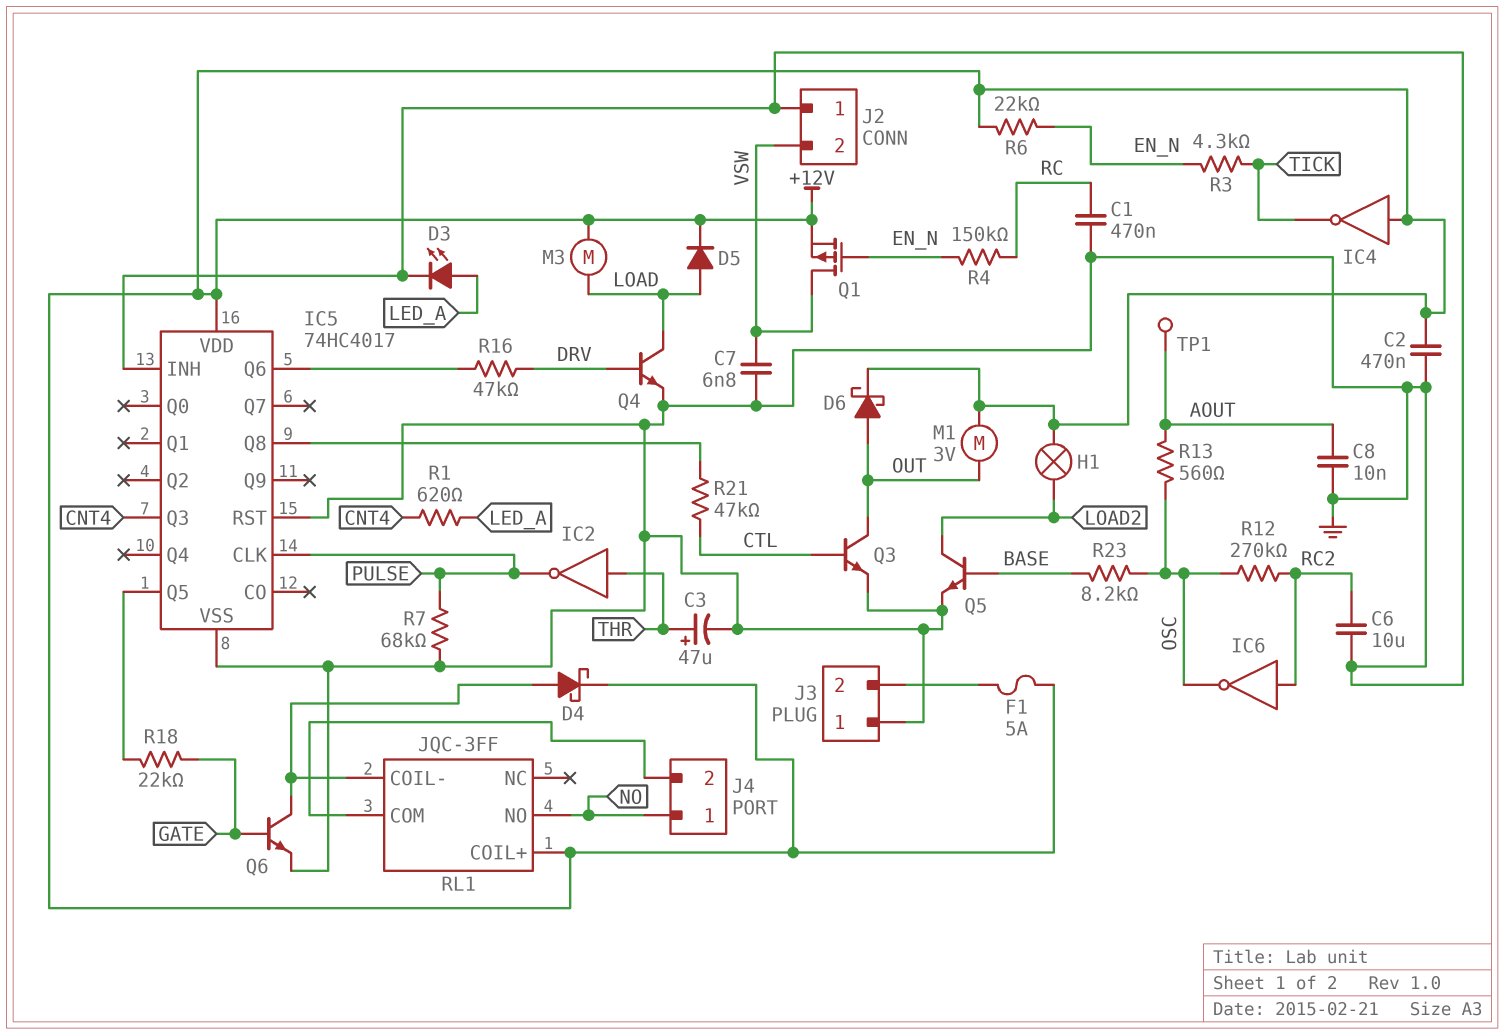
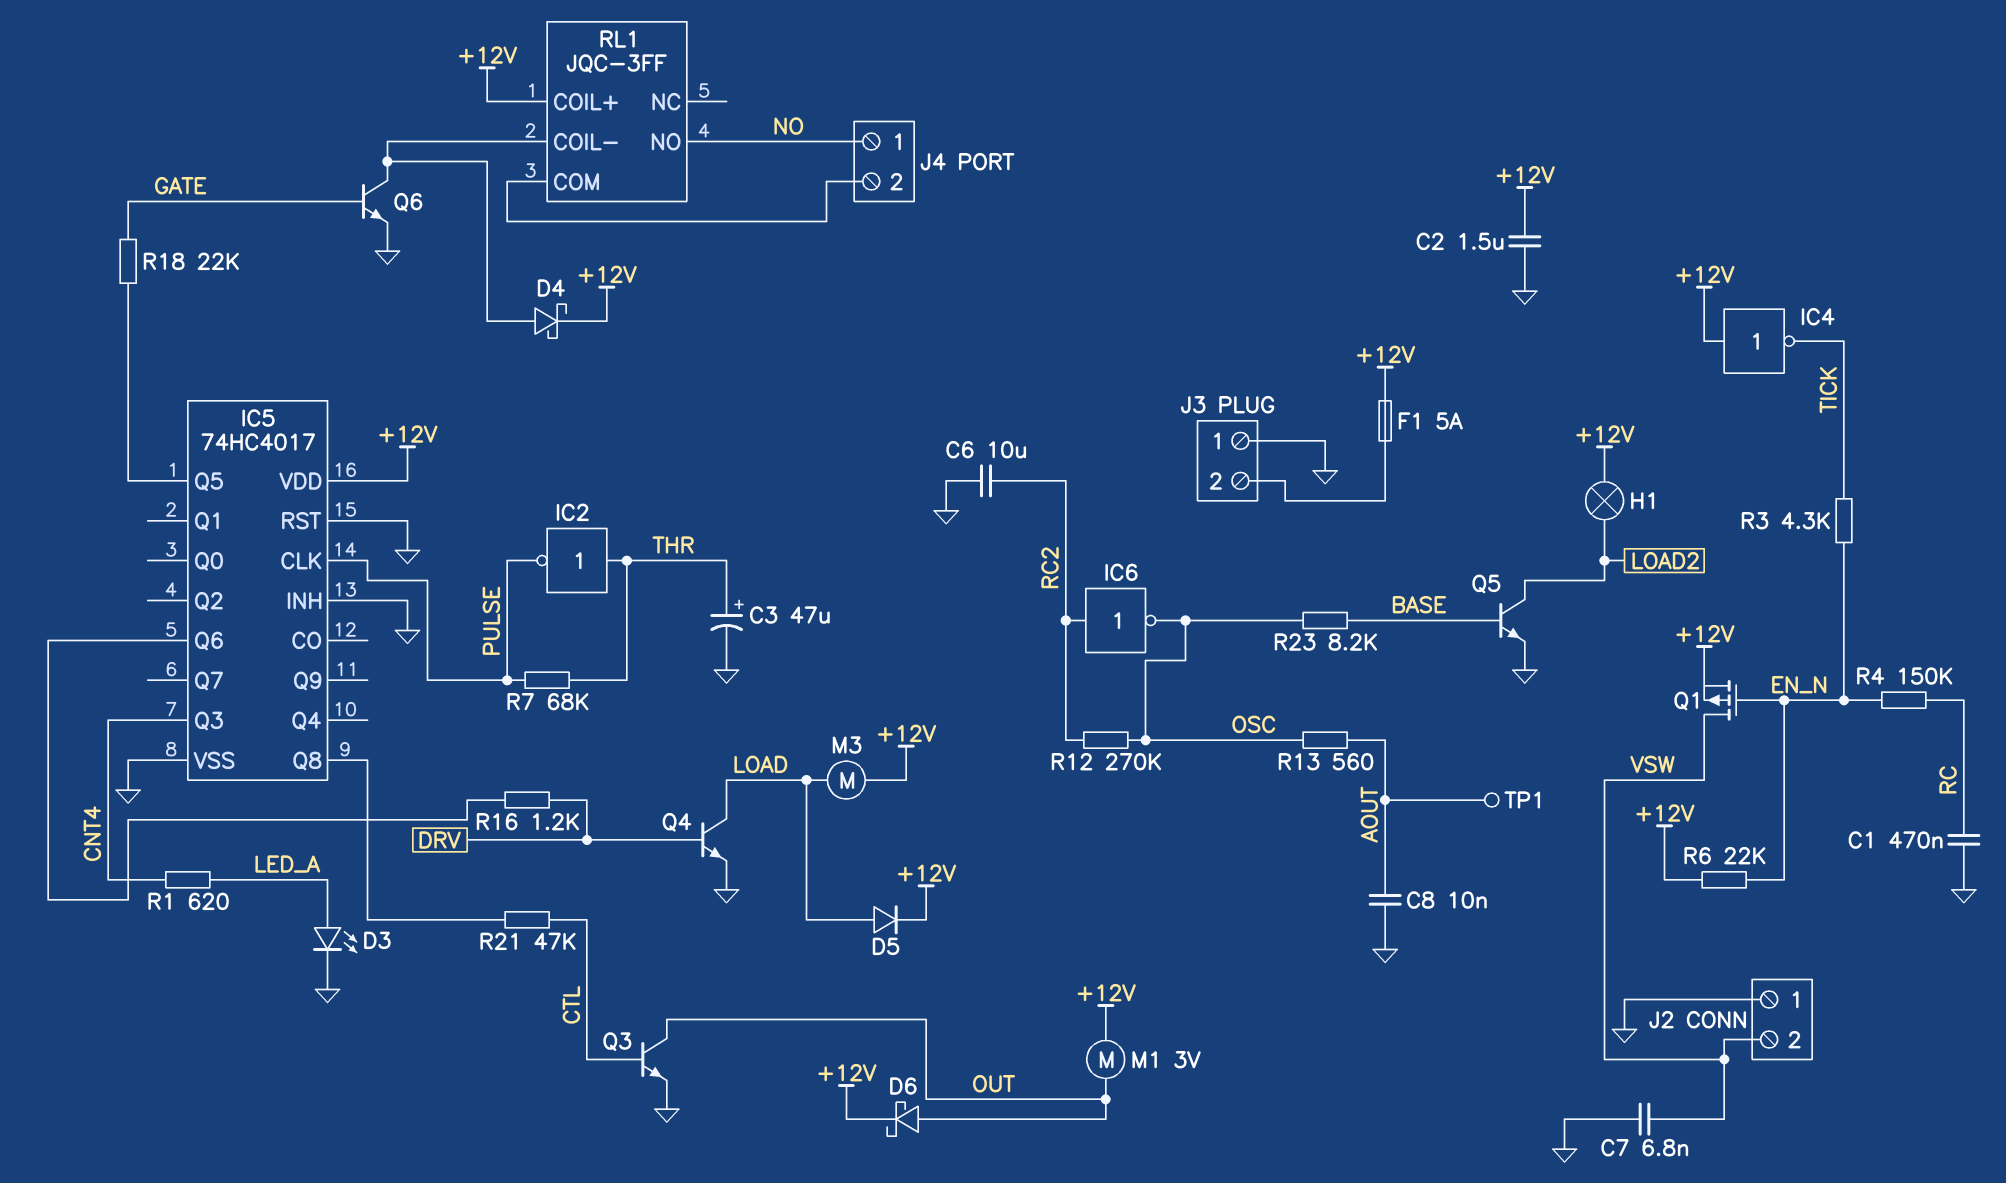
C2: 470nF (+12V, GND) -> 1.5uF (+12V, GND)
R7: 68k (GND, PULSE) -> 68k (PULSE, THR)
R16: 47k (DRV, IC5/Q6) -> 1.2k (DRV, IC5/Q6)

